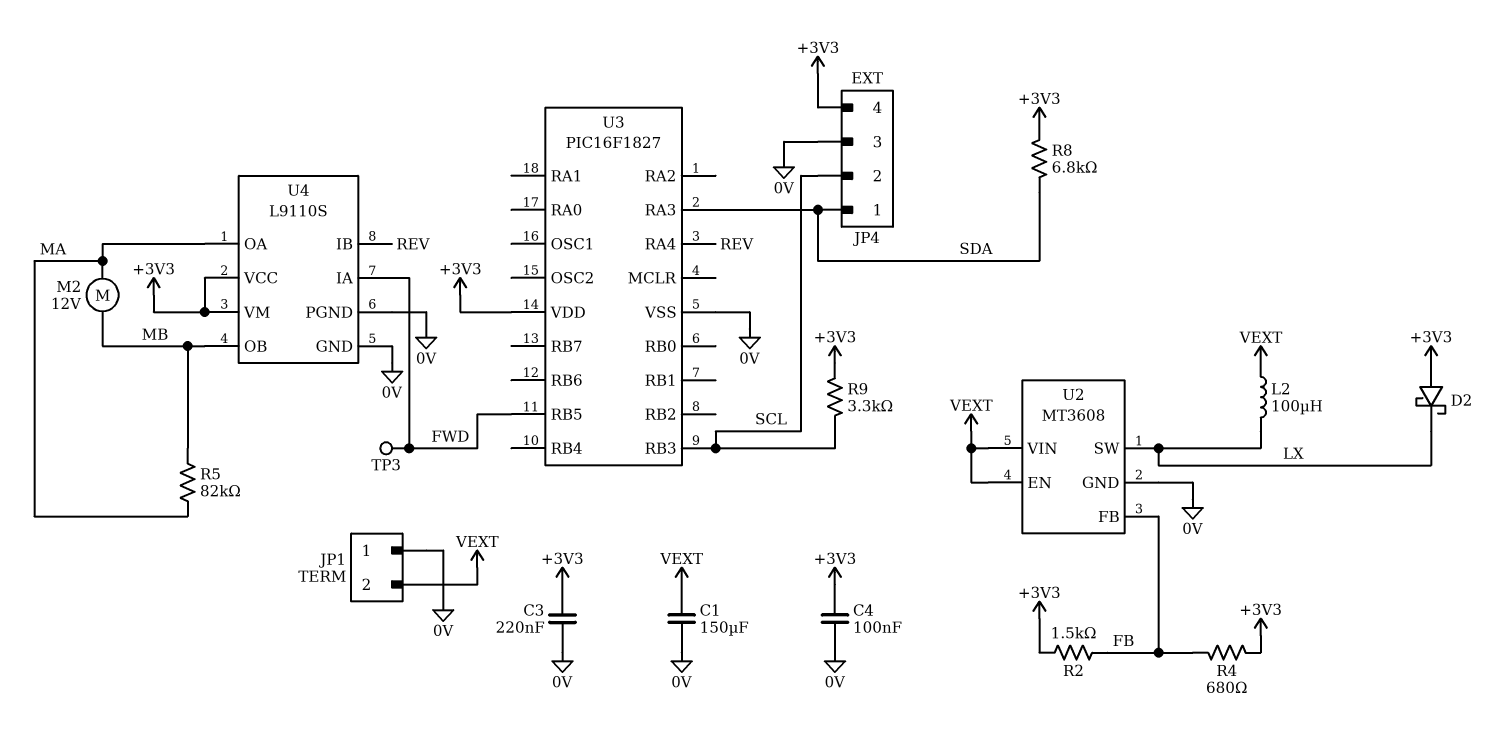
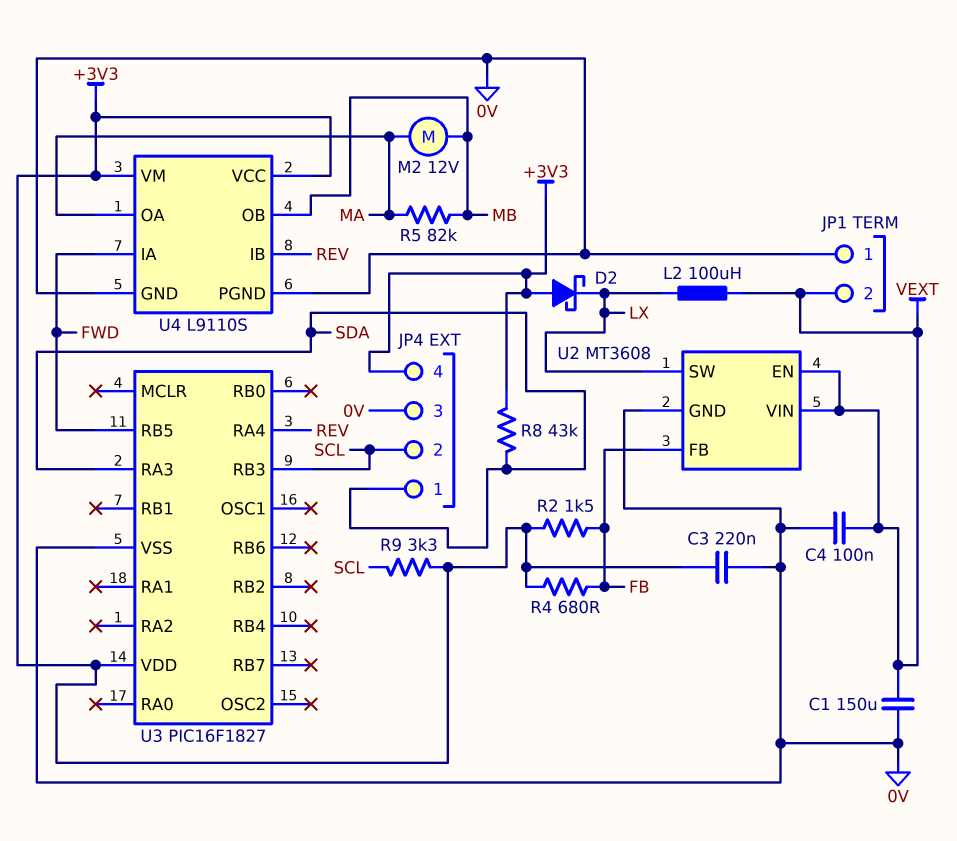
C4: 100nF (+3V3, 0V) -> 100nF (0V, VEXT)
R8: 6.8k (+3V3, SDA) -> 43k (+3V3, SDA)
TP3: test point (FWD) -> none

